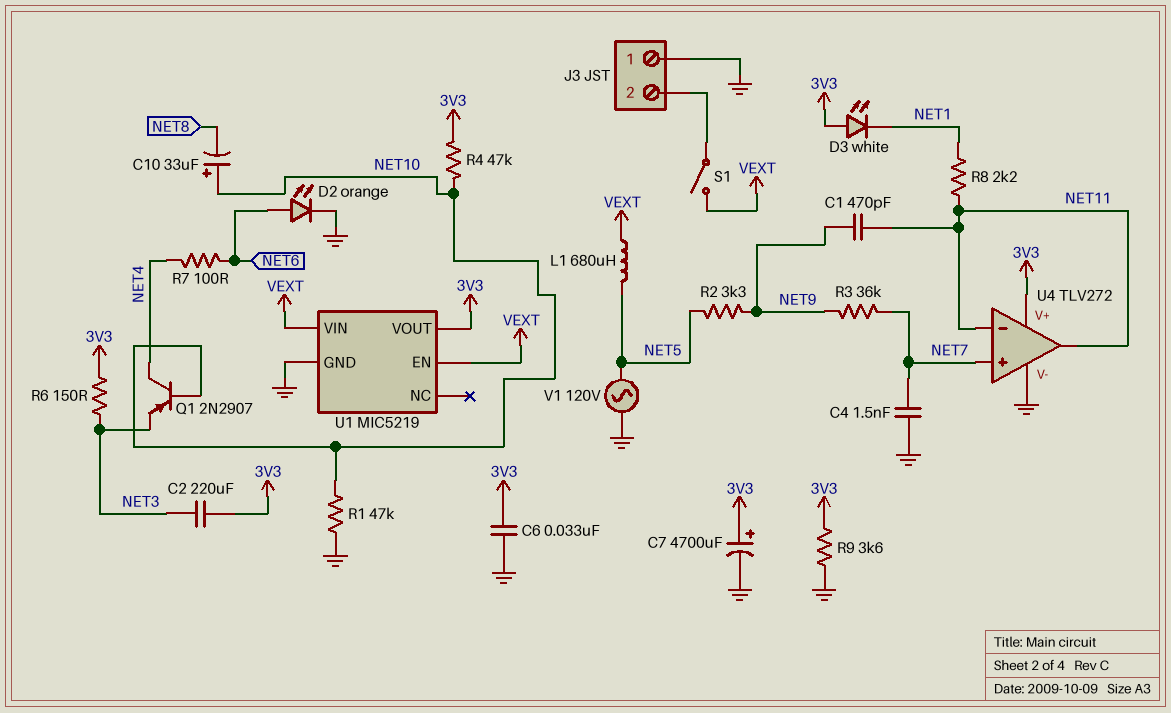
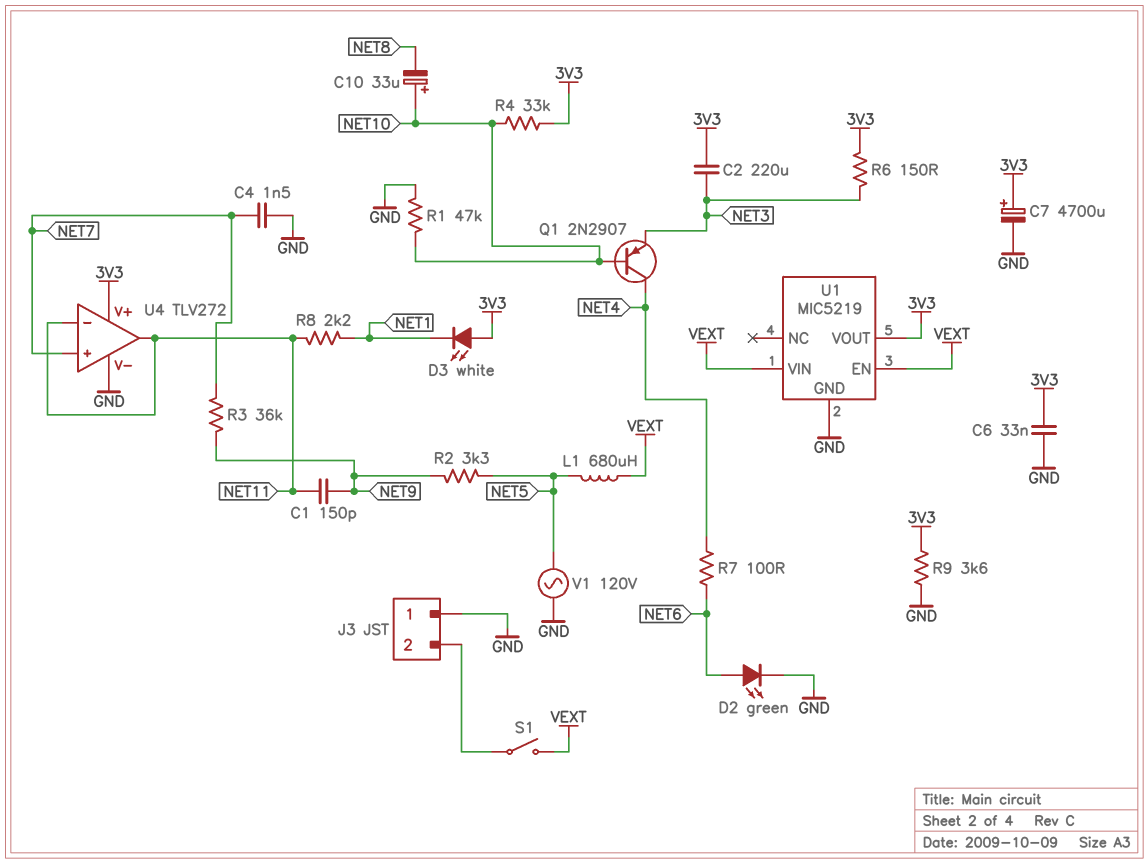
C1: 470pF (NET9, NET11) -> 150pF (NET9, NET11)
D2: LED orange (A NET6, K GND) -> LED green (A NET6, K GND)
R4: 47k (3V3, NET10) -> 33k (3V3, NET10)

